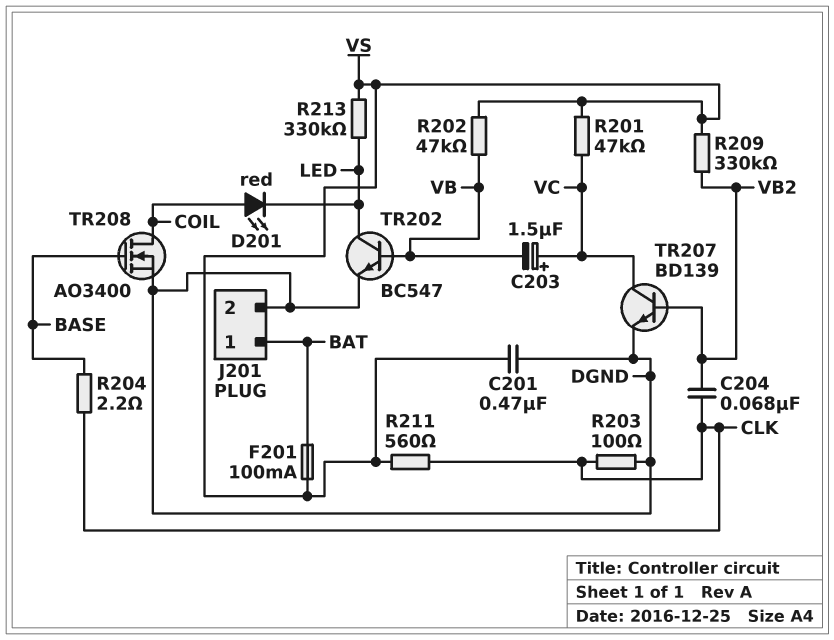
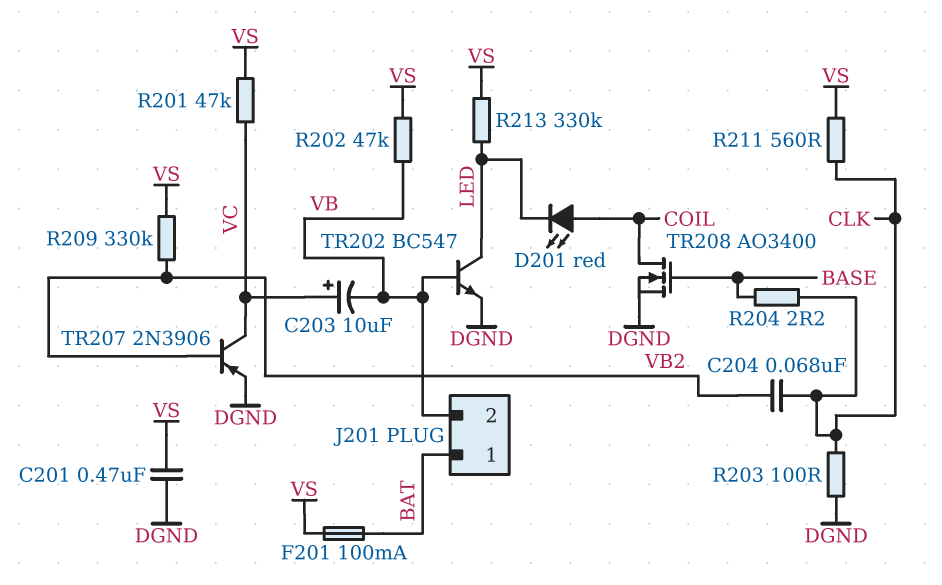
C203: 1.5uF (plus VC, minus VB) -> 10uF (plus VC, minus VB)
J201 pin 2: DGND -> VB
TR207: NPN BD139 (B VB2, C VC, E DGND) -> PNP 2N3906 (B VB2, C VC, E DGND)

